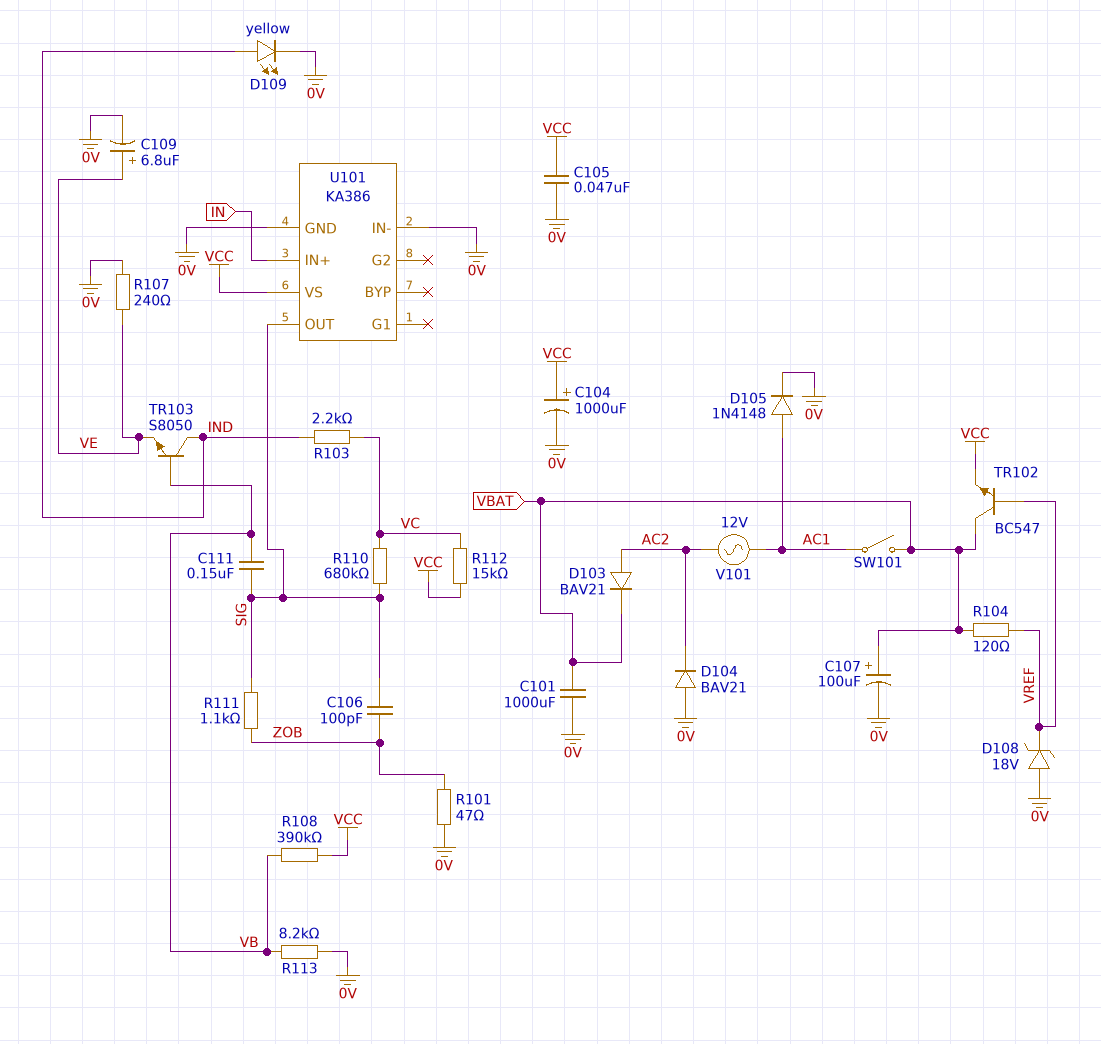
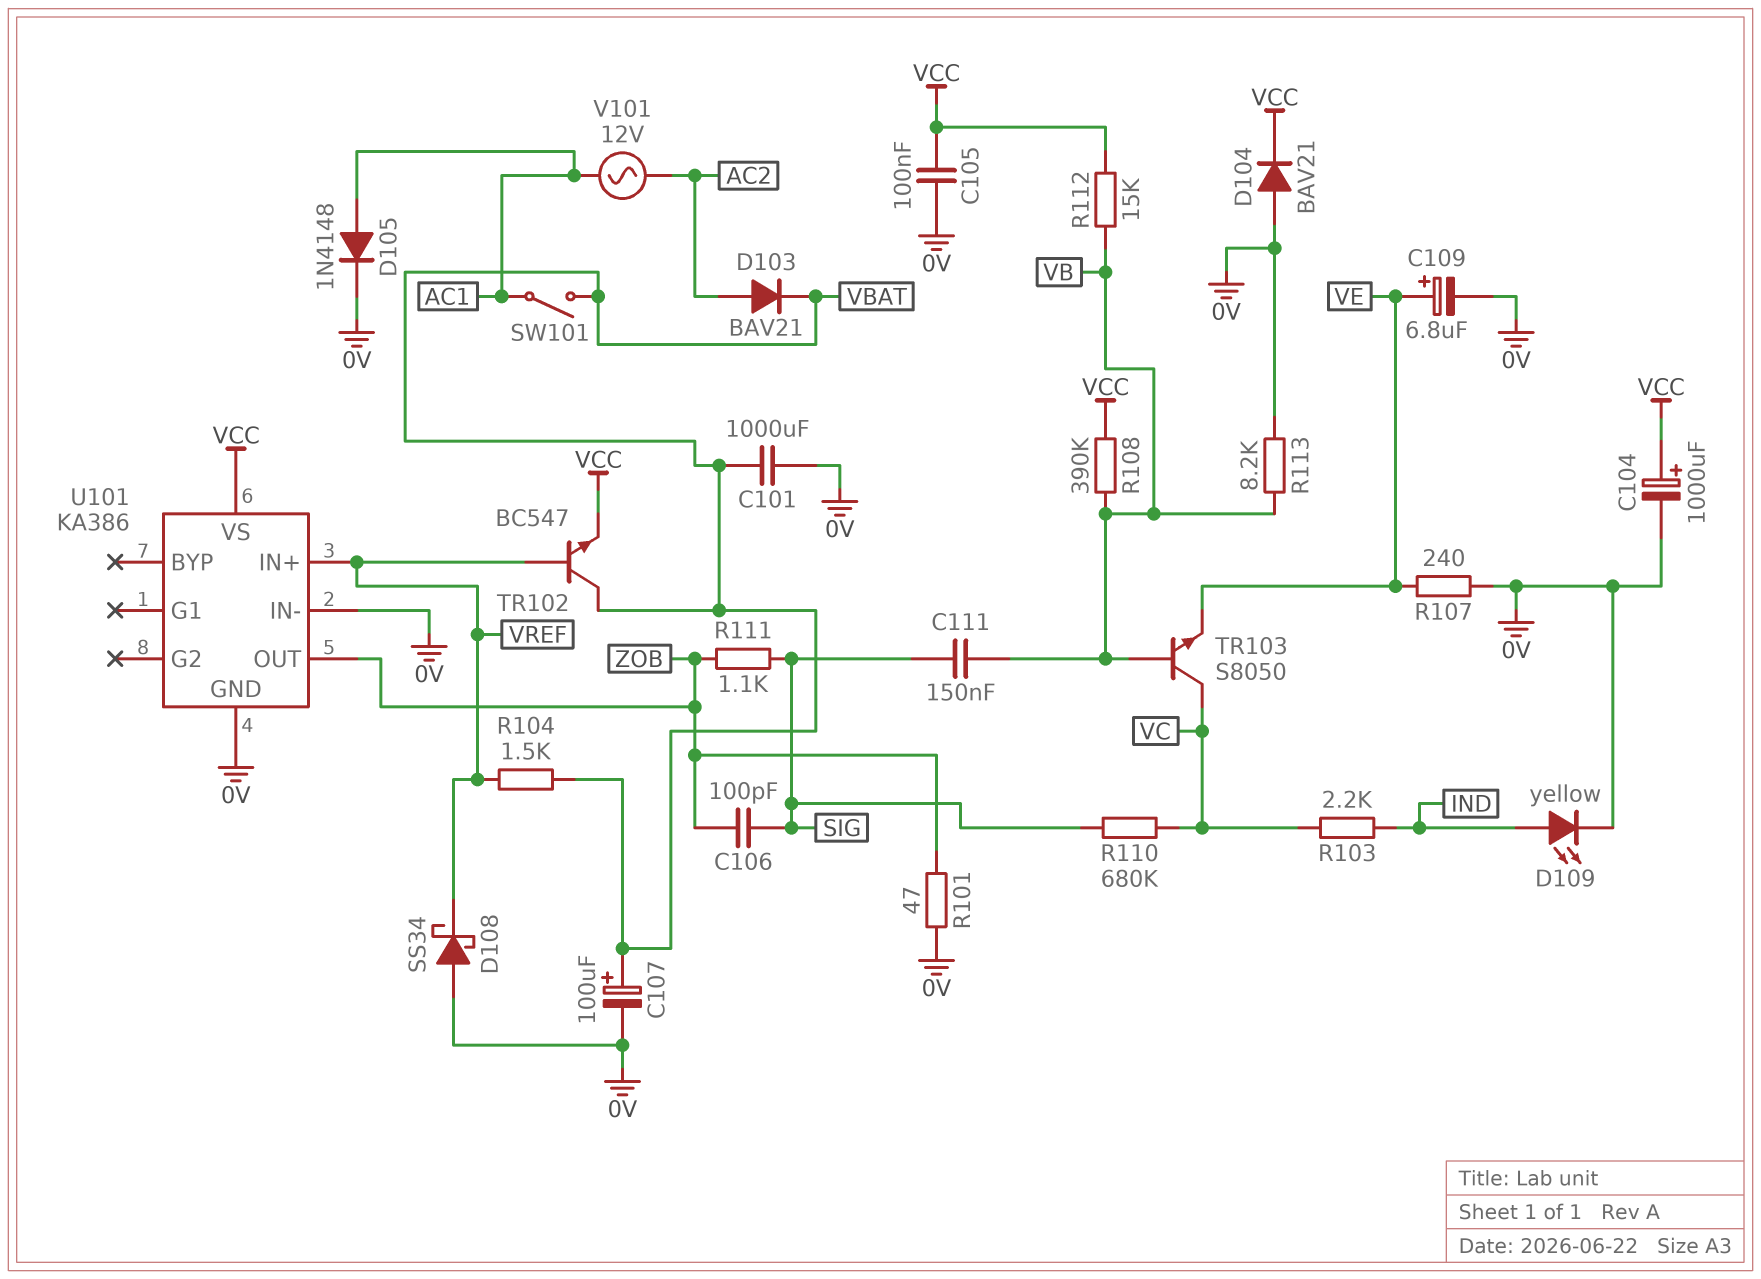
C105: 47nF (0V, VCC) -> 100nF (0V, VCC)
D104: diode BAV21 (A 0V, K AC2) -> diode BAV21 (A 0V, K VCC)
D108: zener 18V (A 0V, K VREF) -> schottky SS34 (A 0V, K VREF)
R104: 120 (VBAT, VREF) -> 1.5k (VBAT, VREF)
R112: 15k (VC, VCC) -> 15k (VB, VCC)
TR103: NPN S8050 (B VB, C IND, E VE) -> NPN S8050 (B VB, C VC, E VE)
U101 pin IN+: IN -> VREF
U101 pin OUT: SIG -> ZOB

